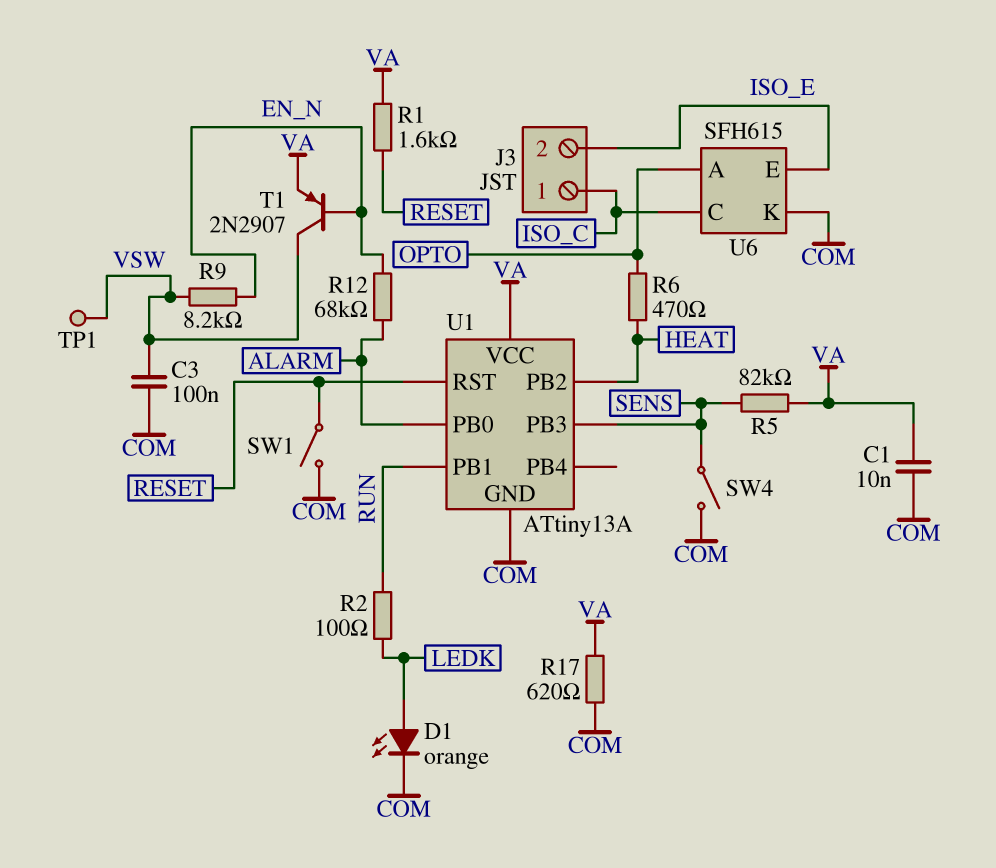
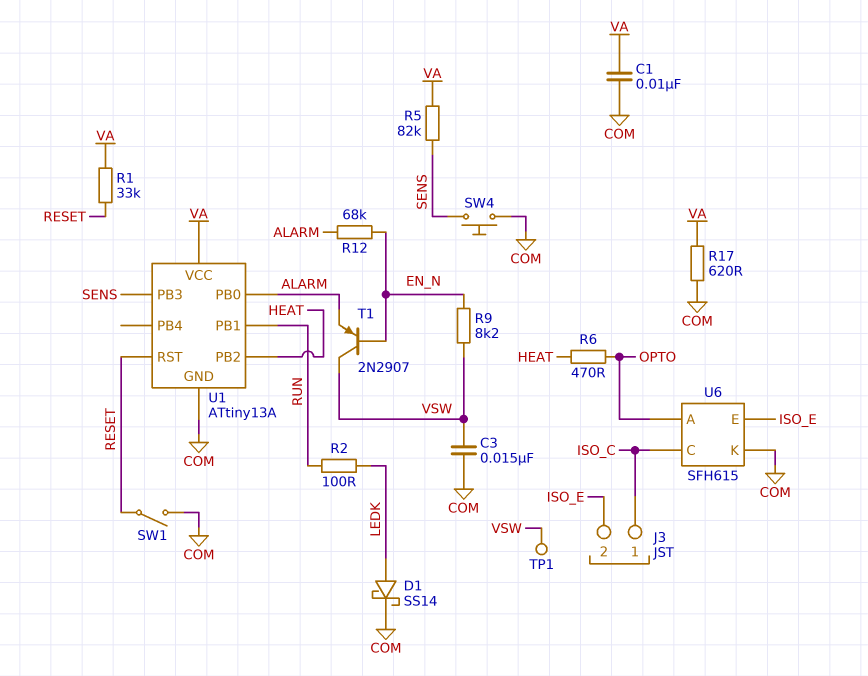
C3: 100nF (COM, VSW) -> 15nF (COM, VSW)
D1: LED orange (A LEDK, K COM) -> schottky SS14 (A LEDK, K COM)
R1: 1.6k (RESET, VA) -> 33k (RESET, VA)
SW4: switch (COM, SENS) -> button (COM, SENS)
T1: PNP 2N2907 (B EN_N, C VSW, E VA) -> PNP 2N2907 (B EN_N, C VSW, E ALARM)

